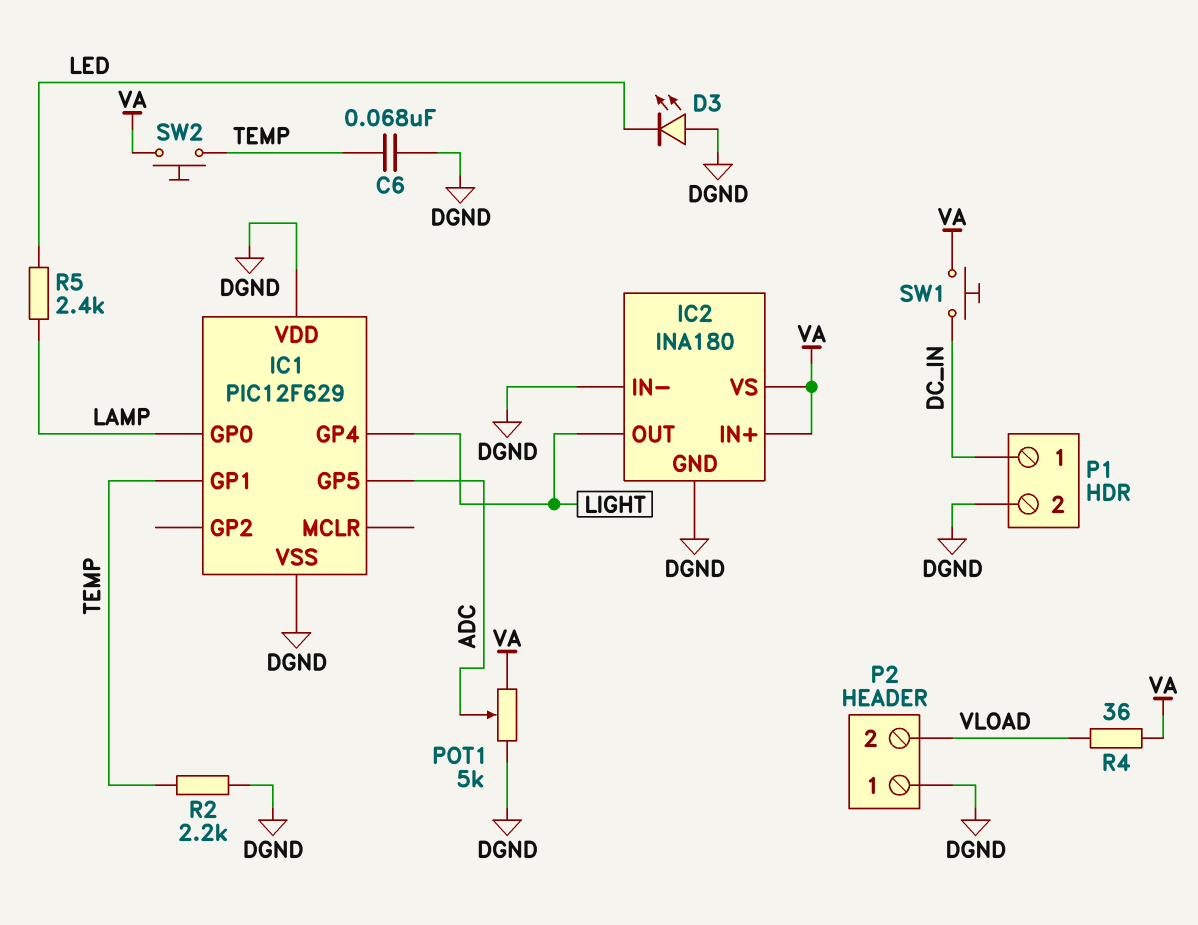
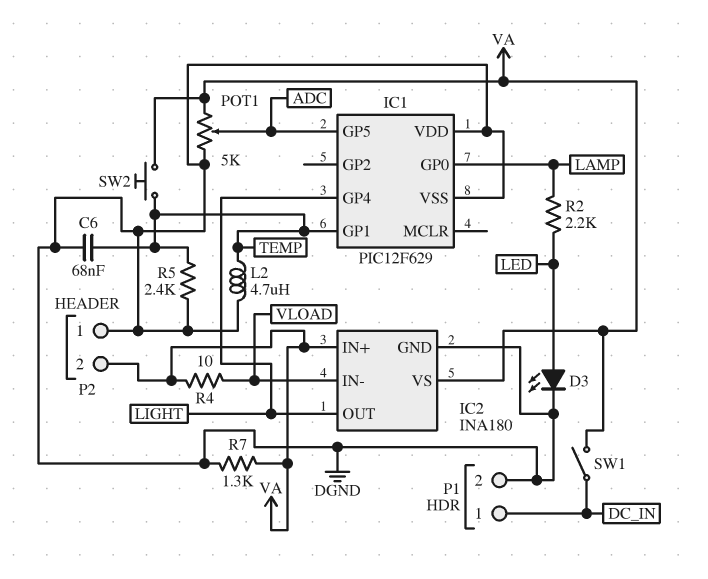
D3: LED (A DGND, K LED) -> LED (A LED, K DGND)
IC2 pin IN-: DGND -> VLOAD
L2: none -> 4.7uH (DGND, TEMP)
P2 pin 2: VLOAD -> VA
R2: 2.2k (DGND, TEMP) -> 2.2k (LAMP, LED)
R4: 36 (VA, VLOAD) -> 10 (VA, VLOAD)
R5: 2.4k (LAMP, LED) -> 2.4k (DGND, TEMP)
R7: none -> 1.3k (DGND, VA)
SW1: button (DC_IN, VA) -> switch (DC_IN, VA)

